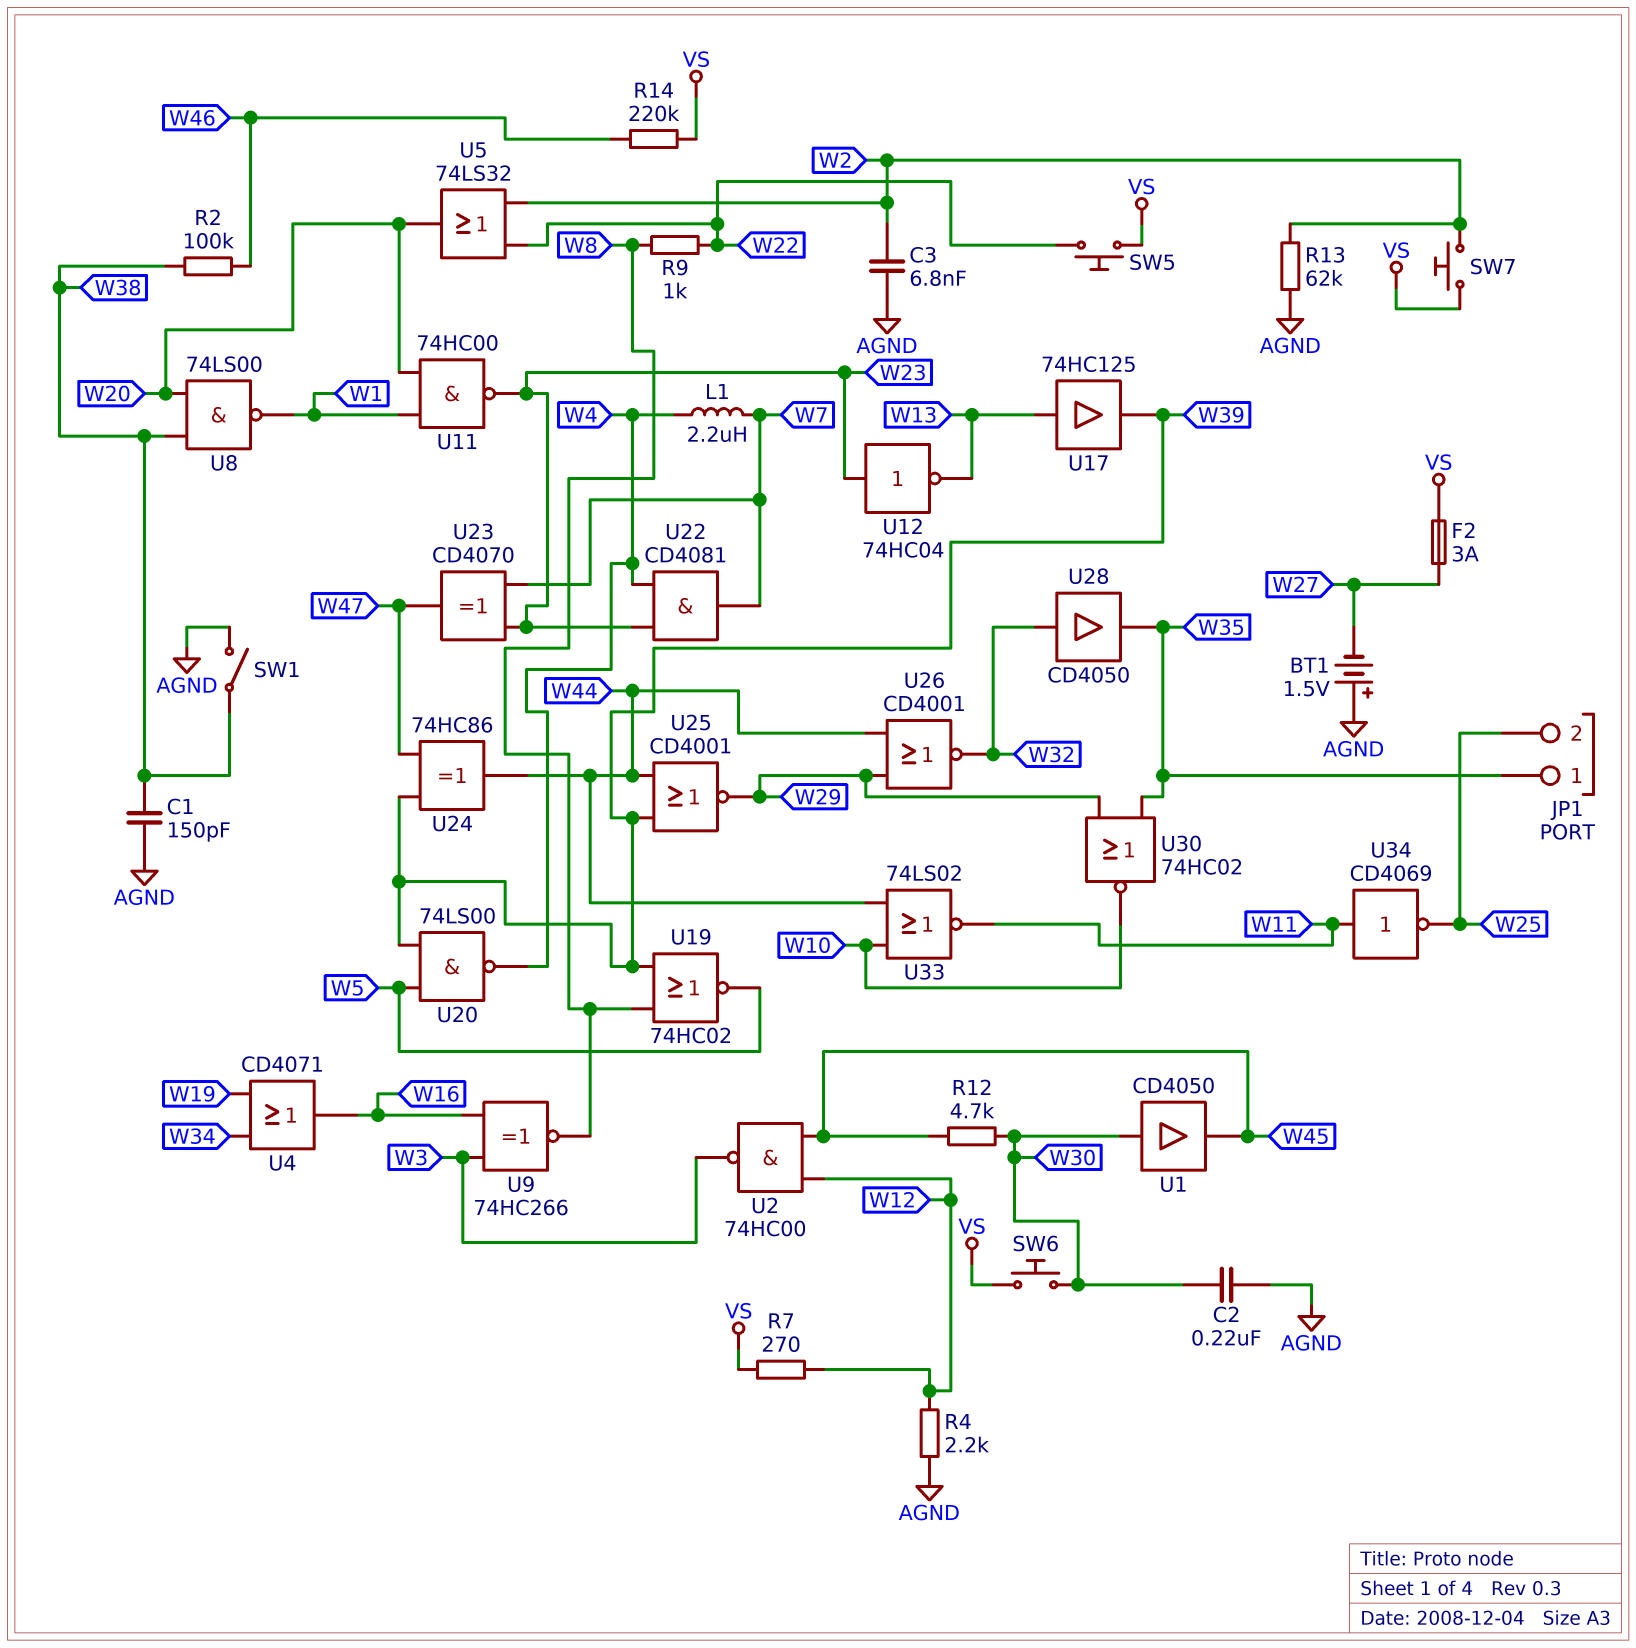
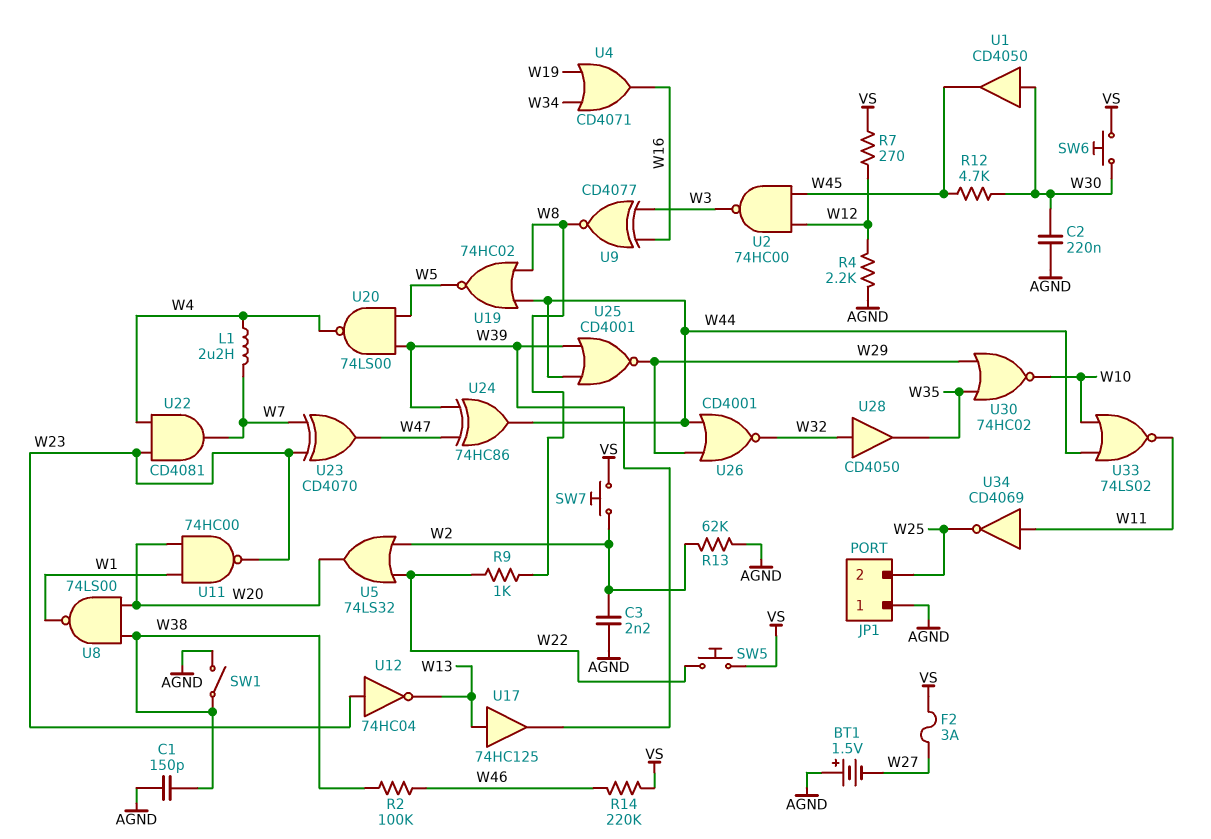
C3: 6.8nF (AGND, W2) -> 2.2nF (AGND, W2)
JP1 pin 1: W35 -> AGND
U9: XNOR 74HC266 (in W3, in W16, out W8) -> XNOR CD4077 (in W3, in W16, out W8)
U19: NOR 74HC02 (in W8, in W39, out W5) -> NOR 74HC02 (in W8, in W44, out W5)

